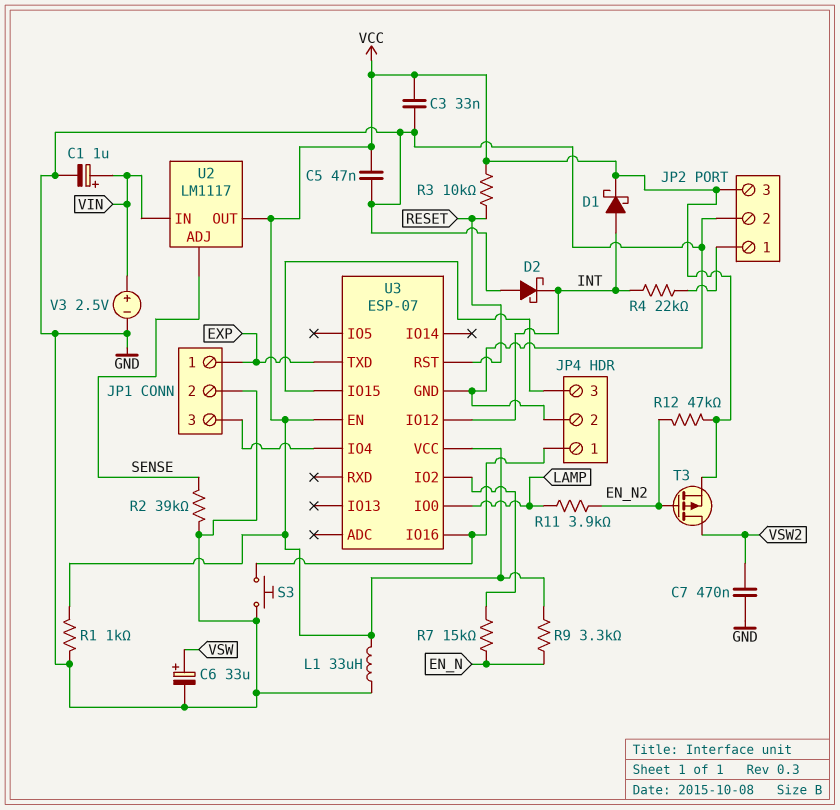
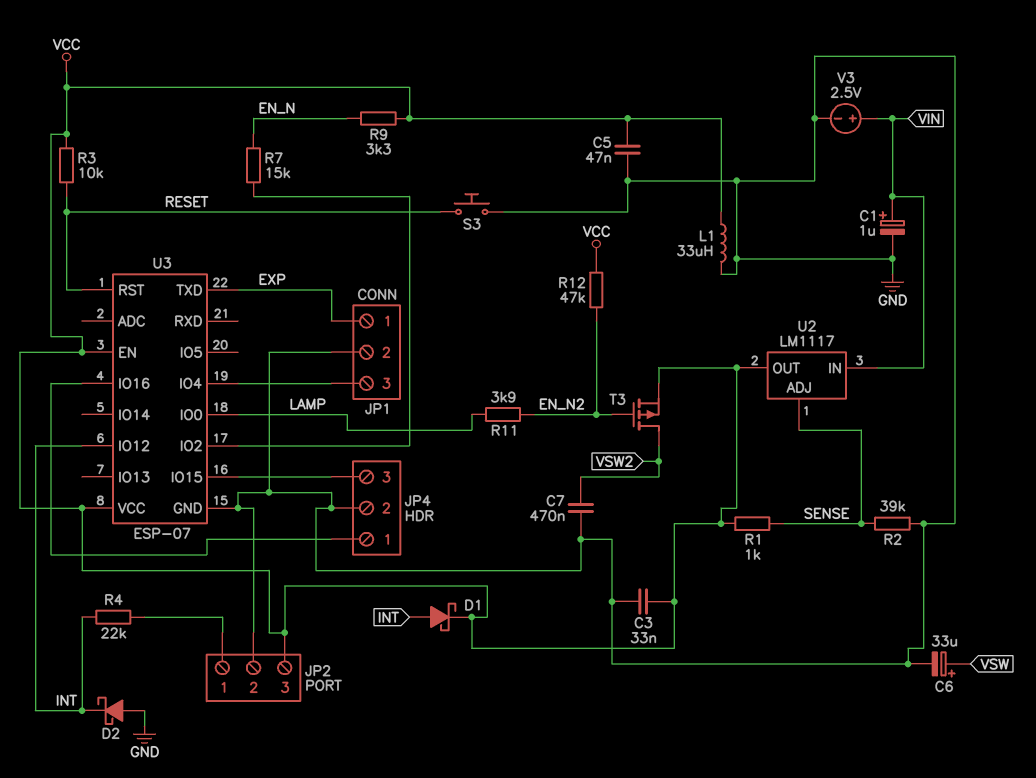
R1: 1k (GND, VCC) -> 1k (SENSE, VCC)
S3: button (GND, JP4/1) -> button (GND, RESET)

